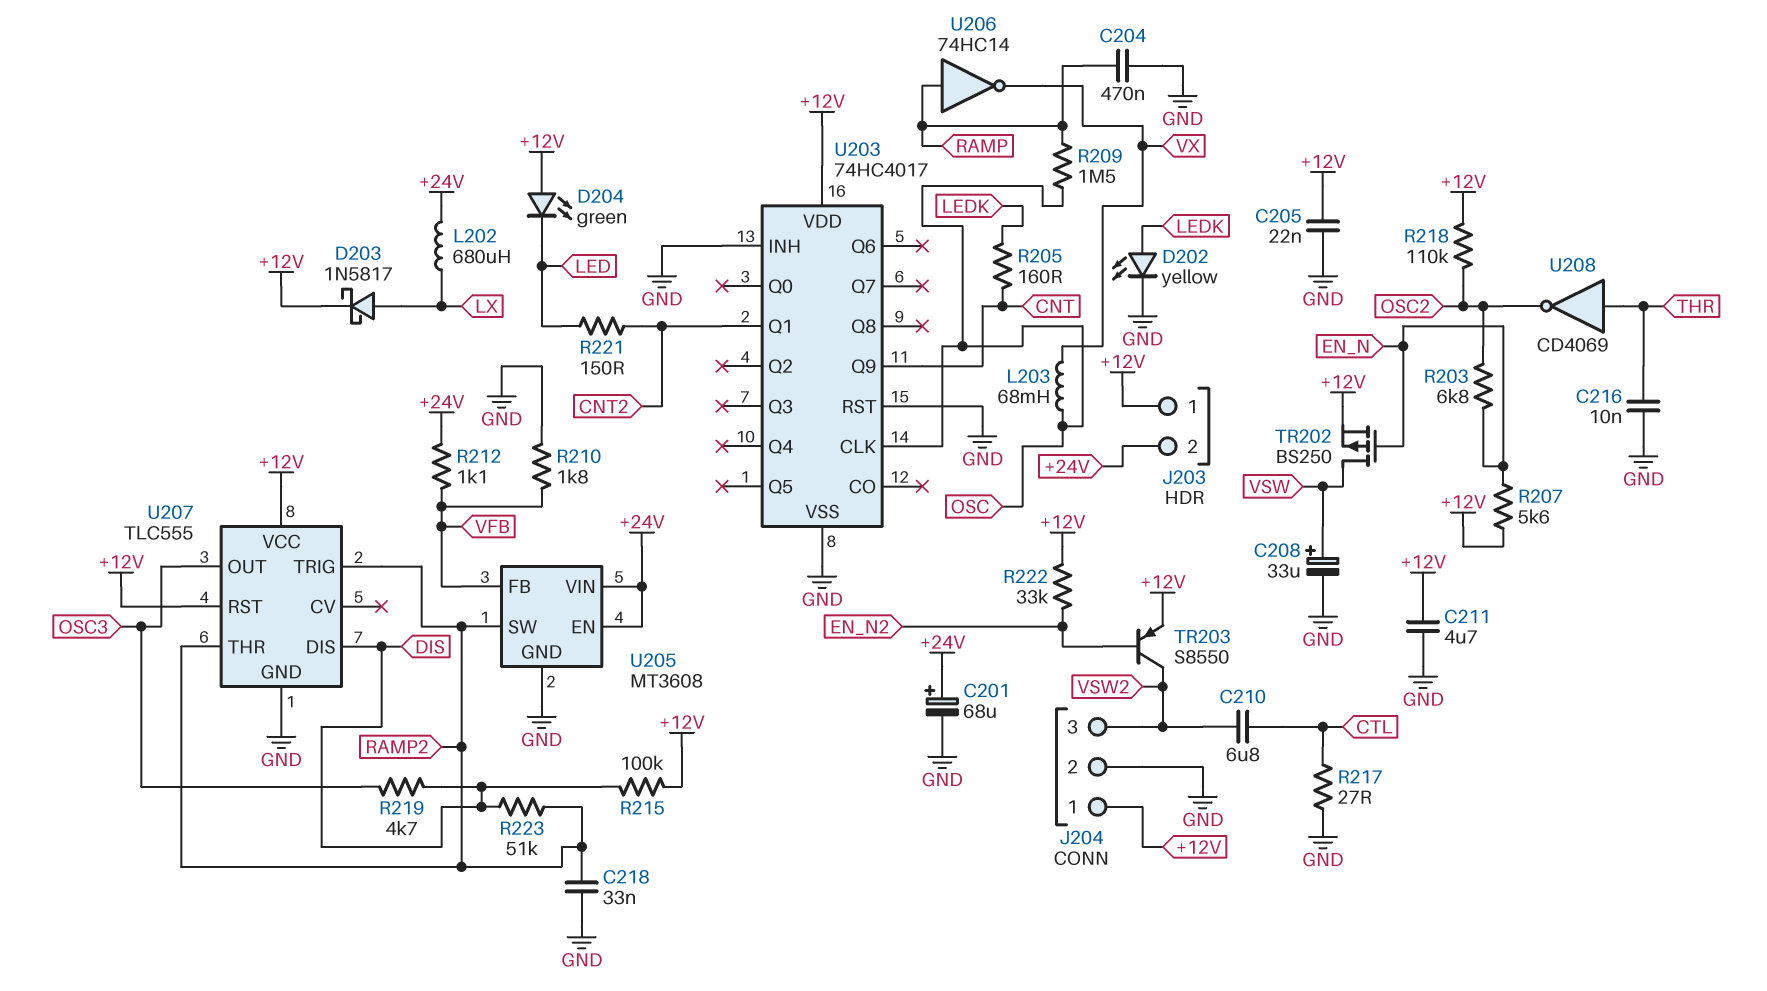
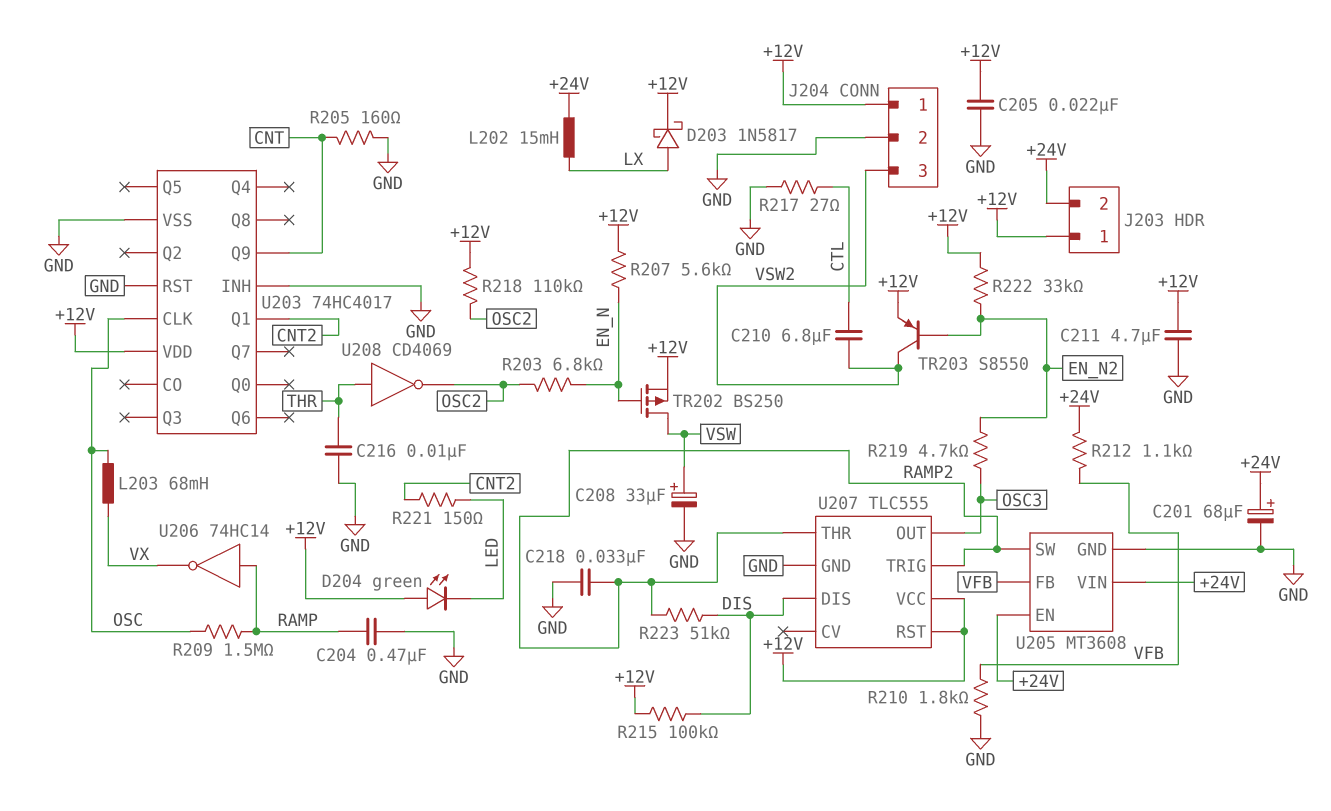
D202: LED yellow (A LEDK, K GND) -> none
L202: 680uH (+24V, LX) -> 15mH (+24V, LX)
R205: 160 (CNT, LEDK) -> 160 (CNT, GND)
R219: 4.7k (DIS, OSC3) -> 4.7k (EN_N2, OSC3)

